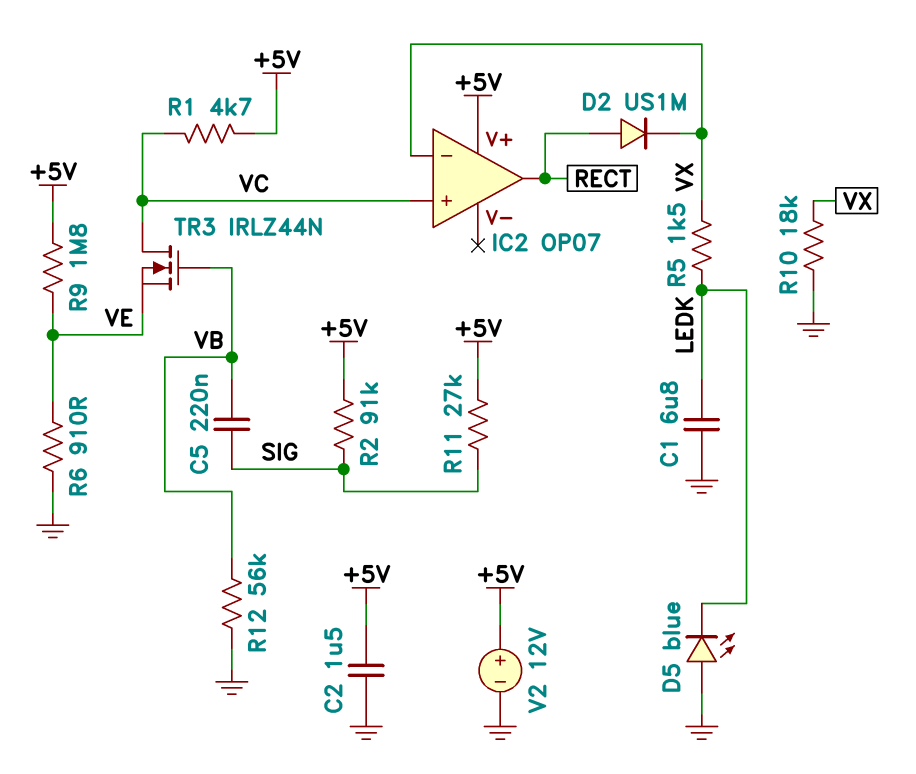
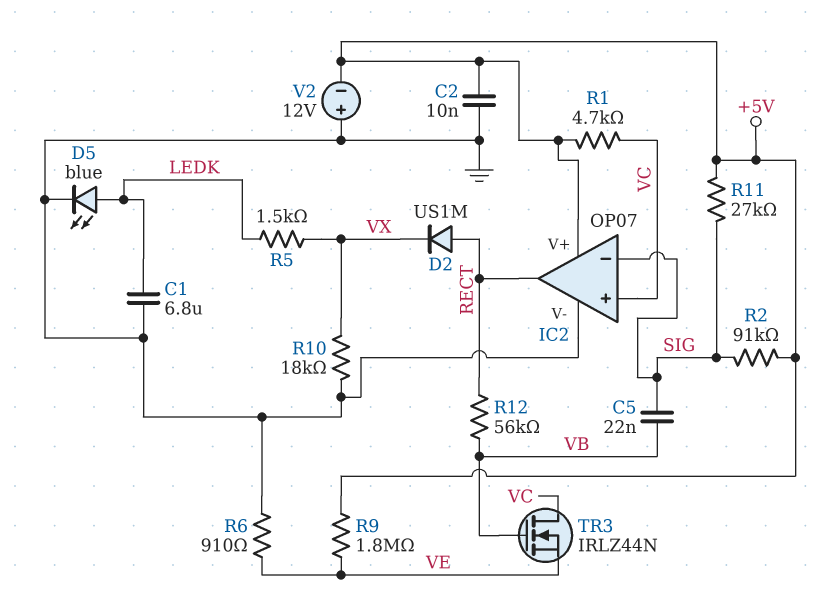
C2: 1.5uF (+5V, GND) -> 10nF (+5V, GND)
C5: 220nF (SIG, VB) -> 22nF (SIG, VB)
D5: LED blue (A GND, K LEDK) -> LED blue (A LEDK, K GND)
IC2 pin V-: none -> GND
IC2 pin in-: VX -> SIG
R12: 56k (GND, VB) -> 56k (RECT, VB)
V2: 12V (plus +5V, minus GND) -> 12V (plus GND, minus +5V)

